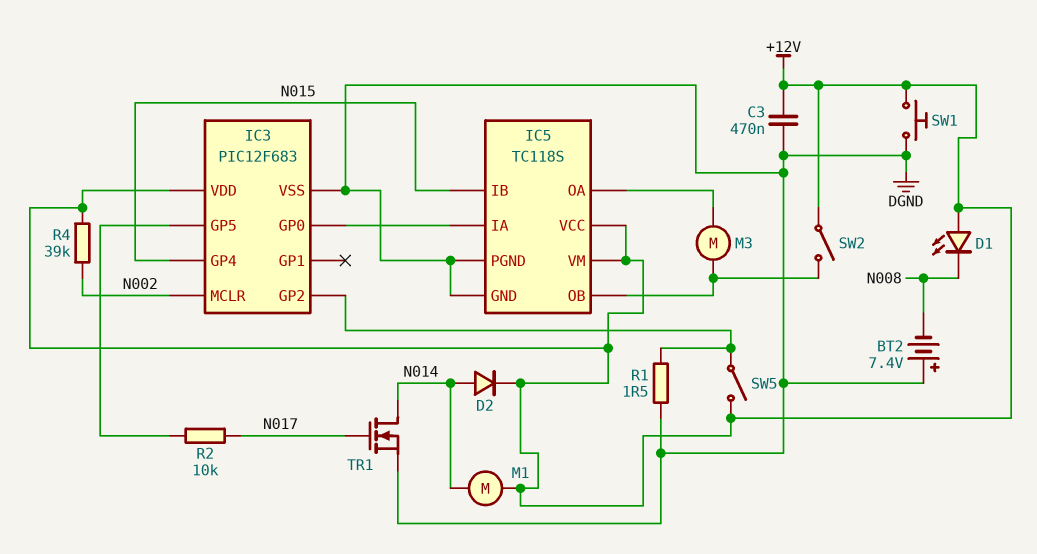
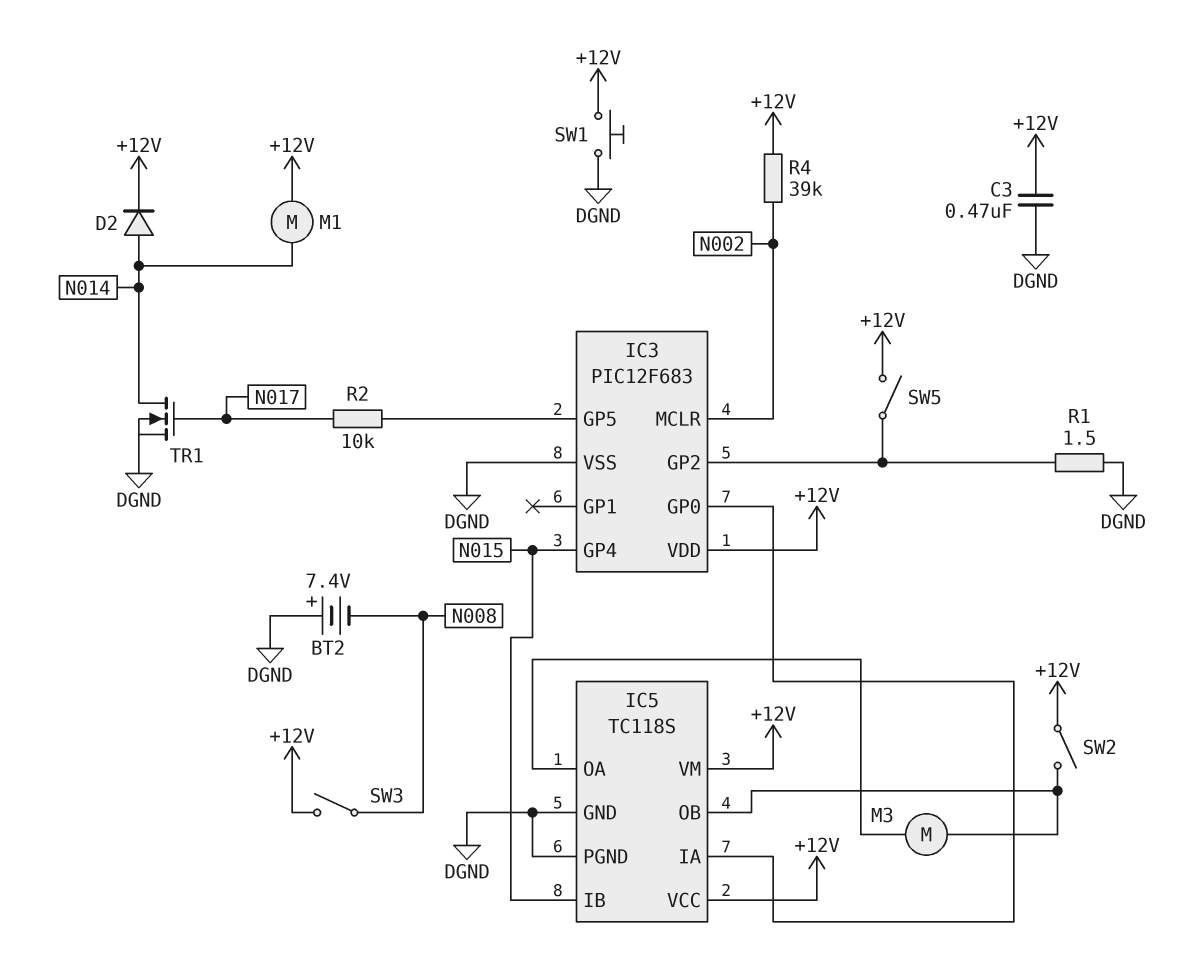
D1: LED (A +12V, K N008) -> none
SW3: none -> switch (+12V, N008)

